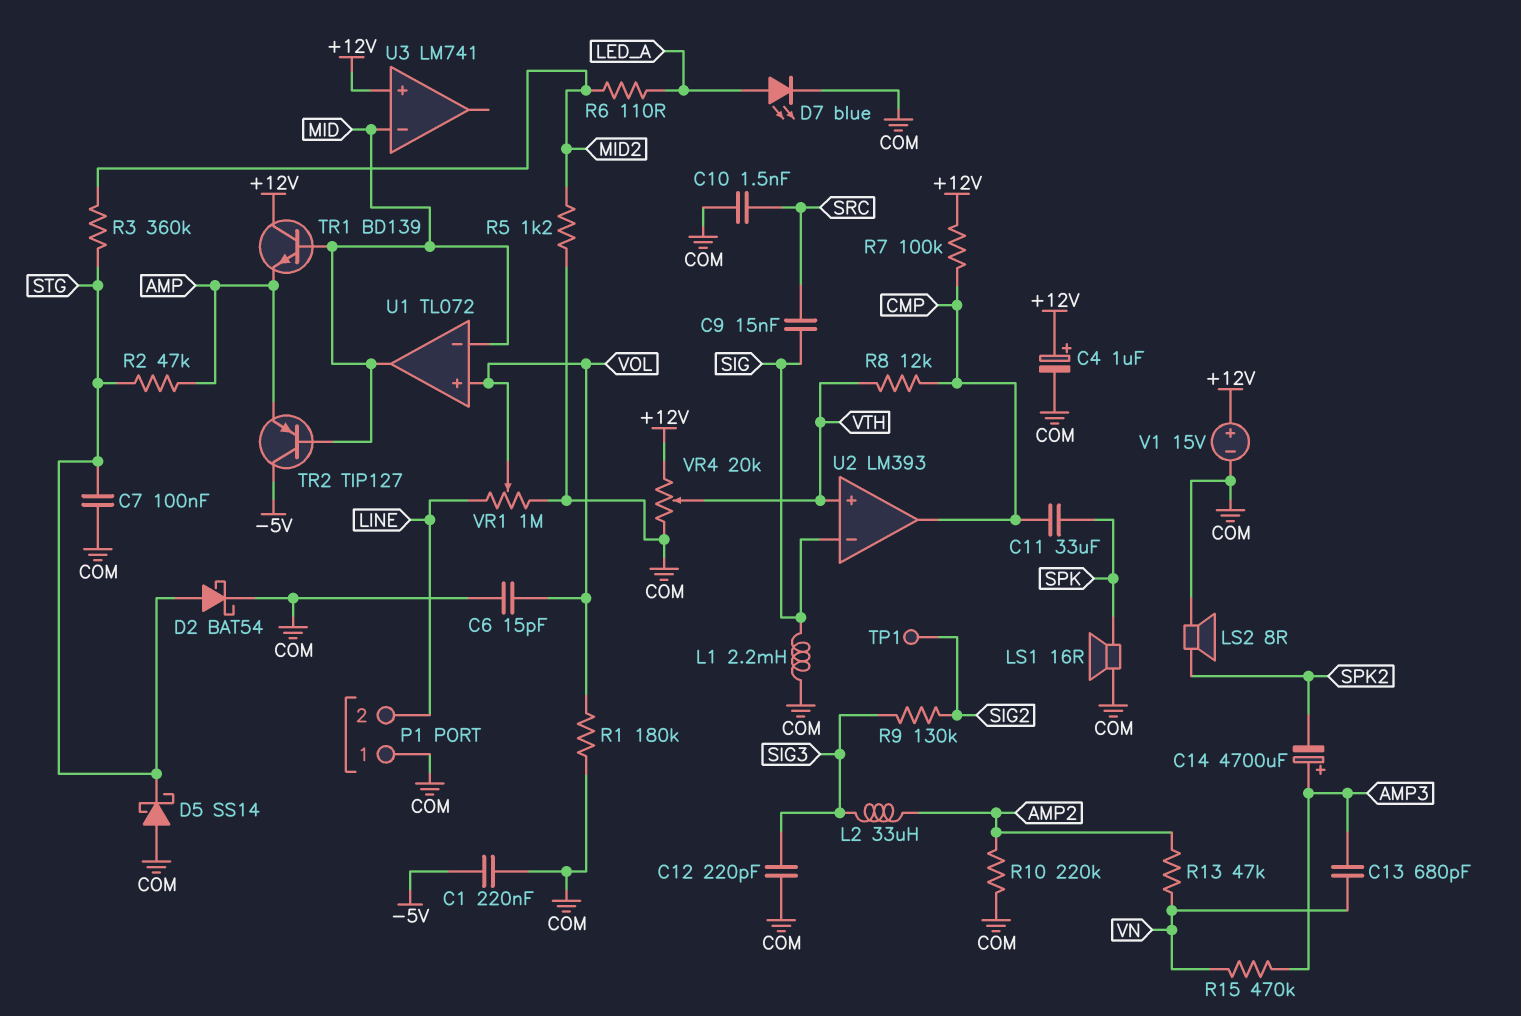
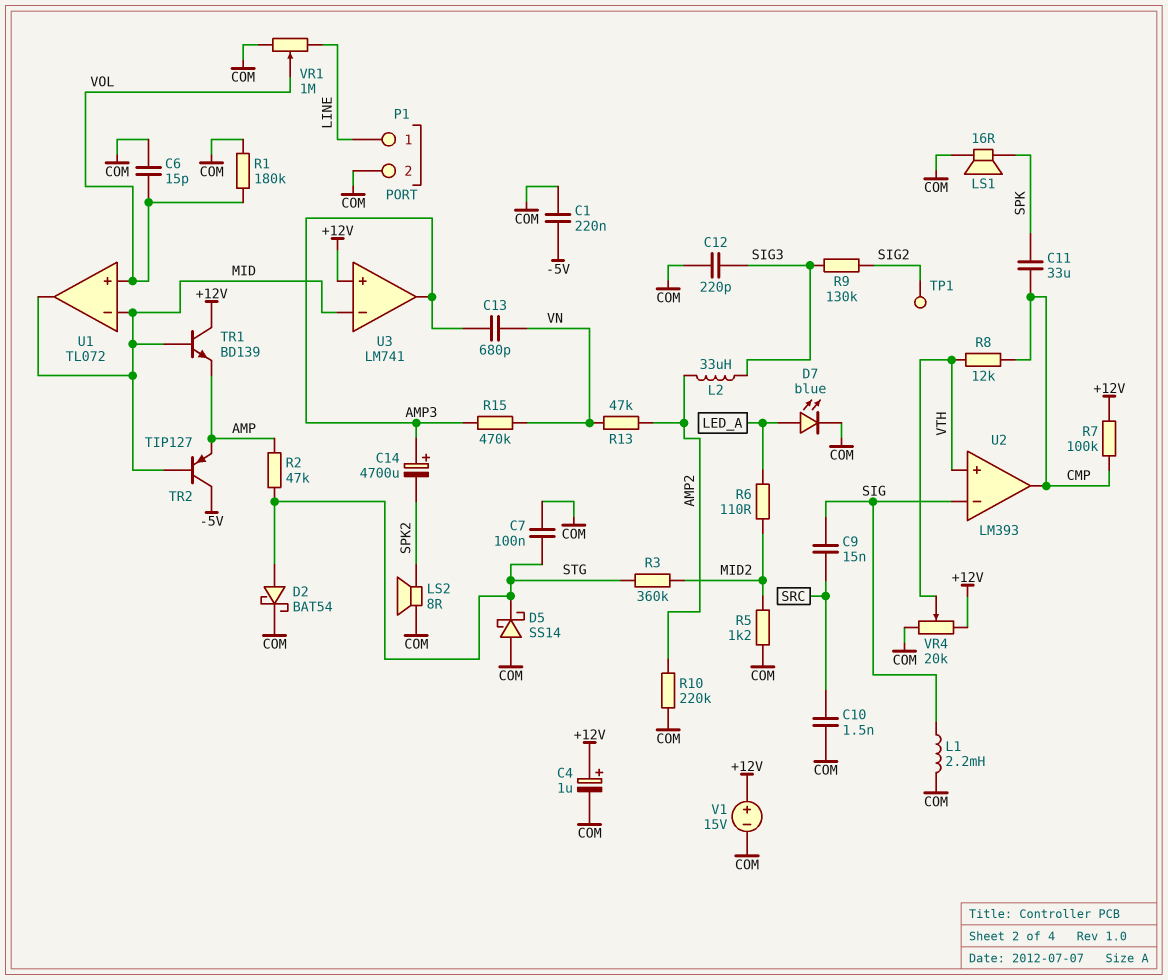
P1 pin 1: COM -> LINE
P1 pin 2: LINE -> COM
U3 pin out: none -> AMP3

